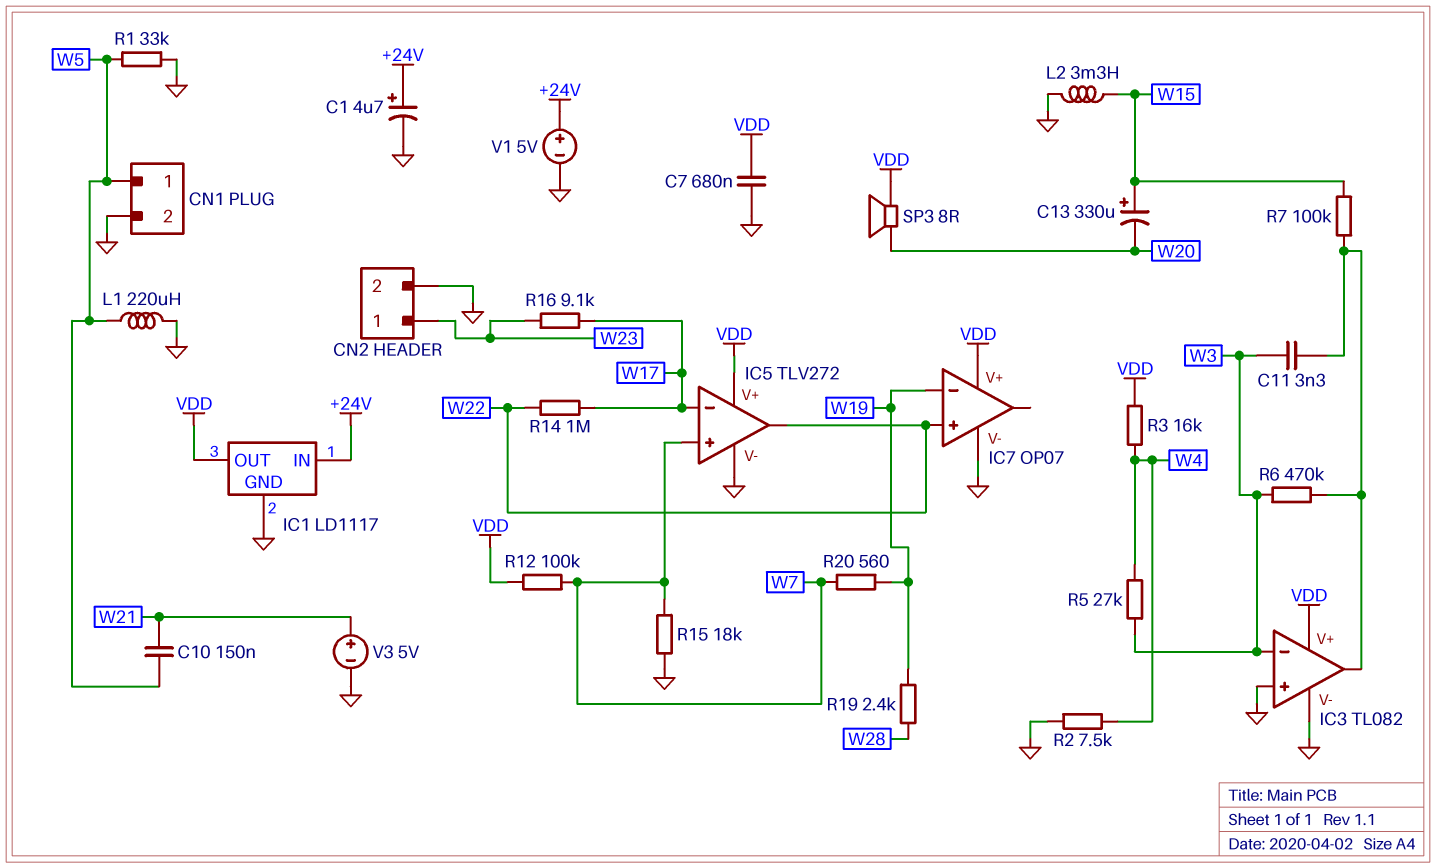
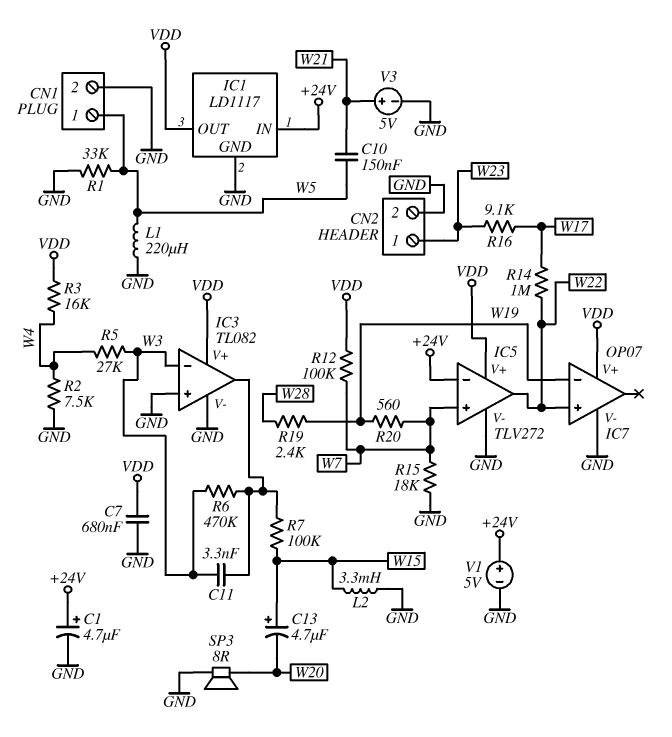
C13: 330uF (plus W15, minus W20) -> 4.7uF (plus W15, minus W20)
IC5 pin in-: W17 -> +24V
SP3: speaker 8R (VDD, W20) -> speaker 8R (GND, W20)

